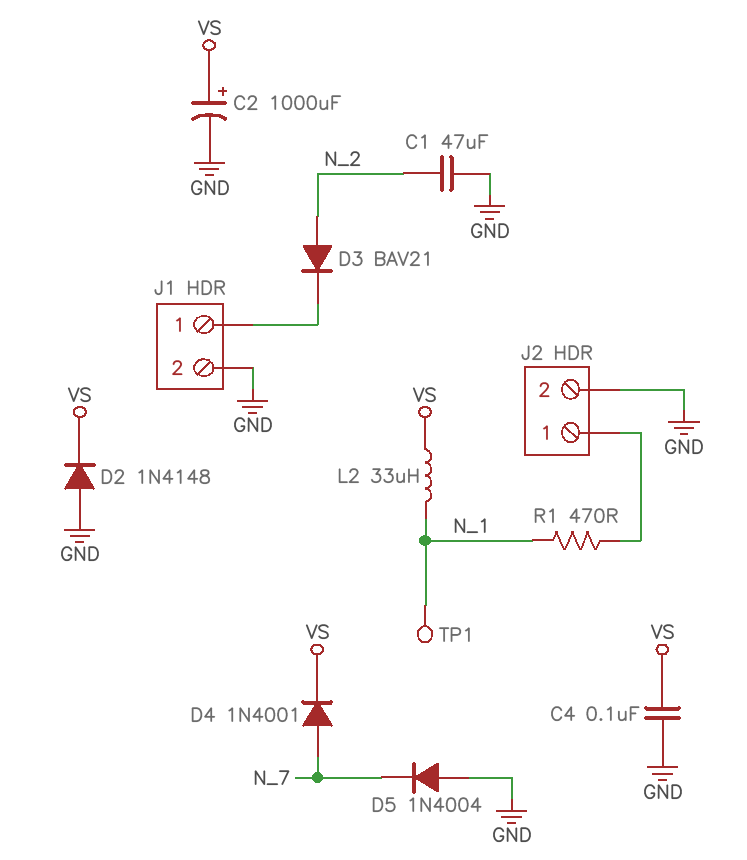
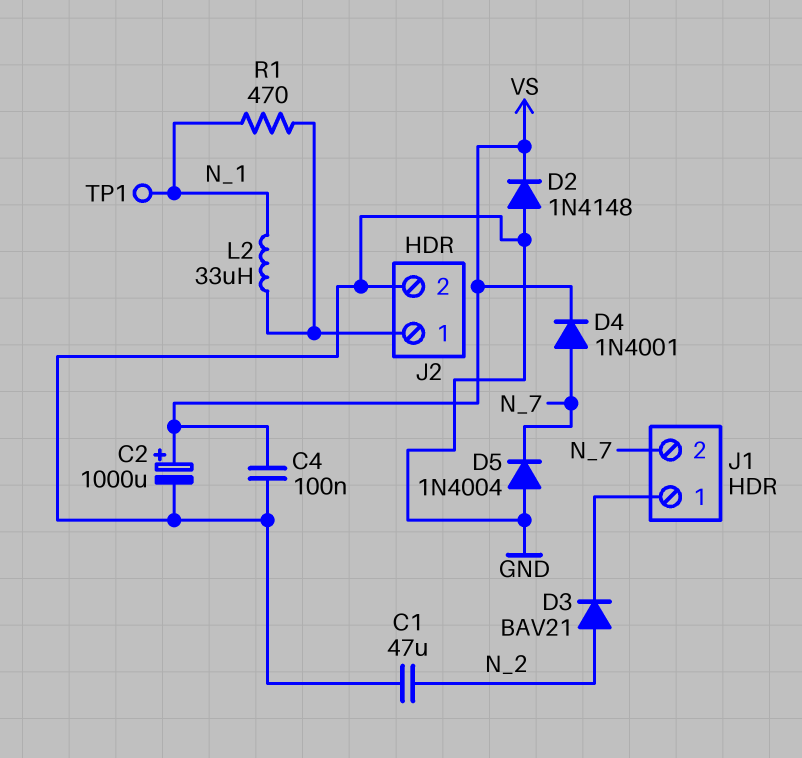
J1 pin 2: GND -> N_7
L2: 33uH (N_1, VS) -> 33uH (J2/1, N_1)

